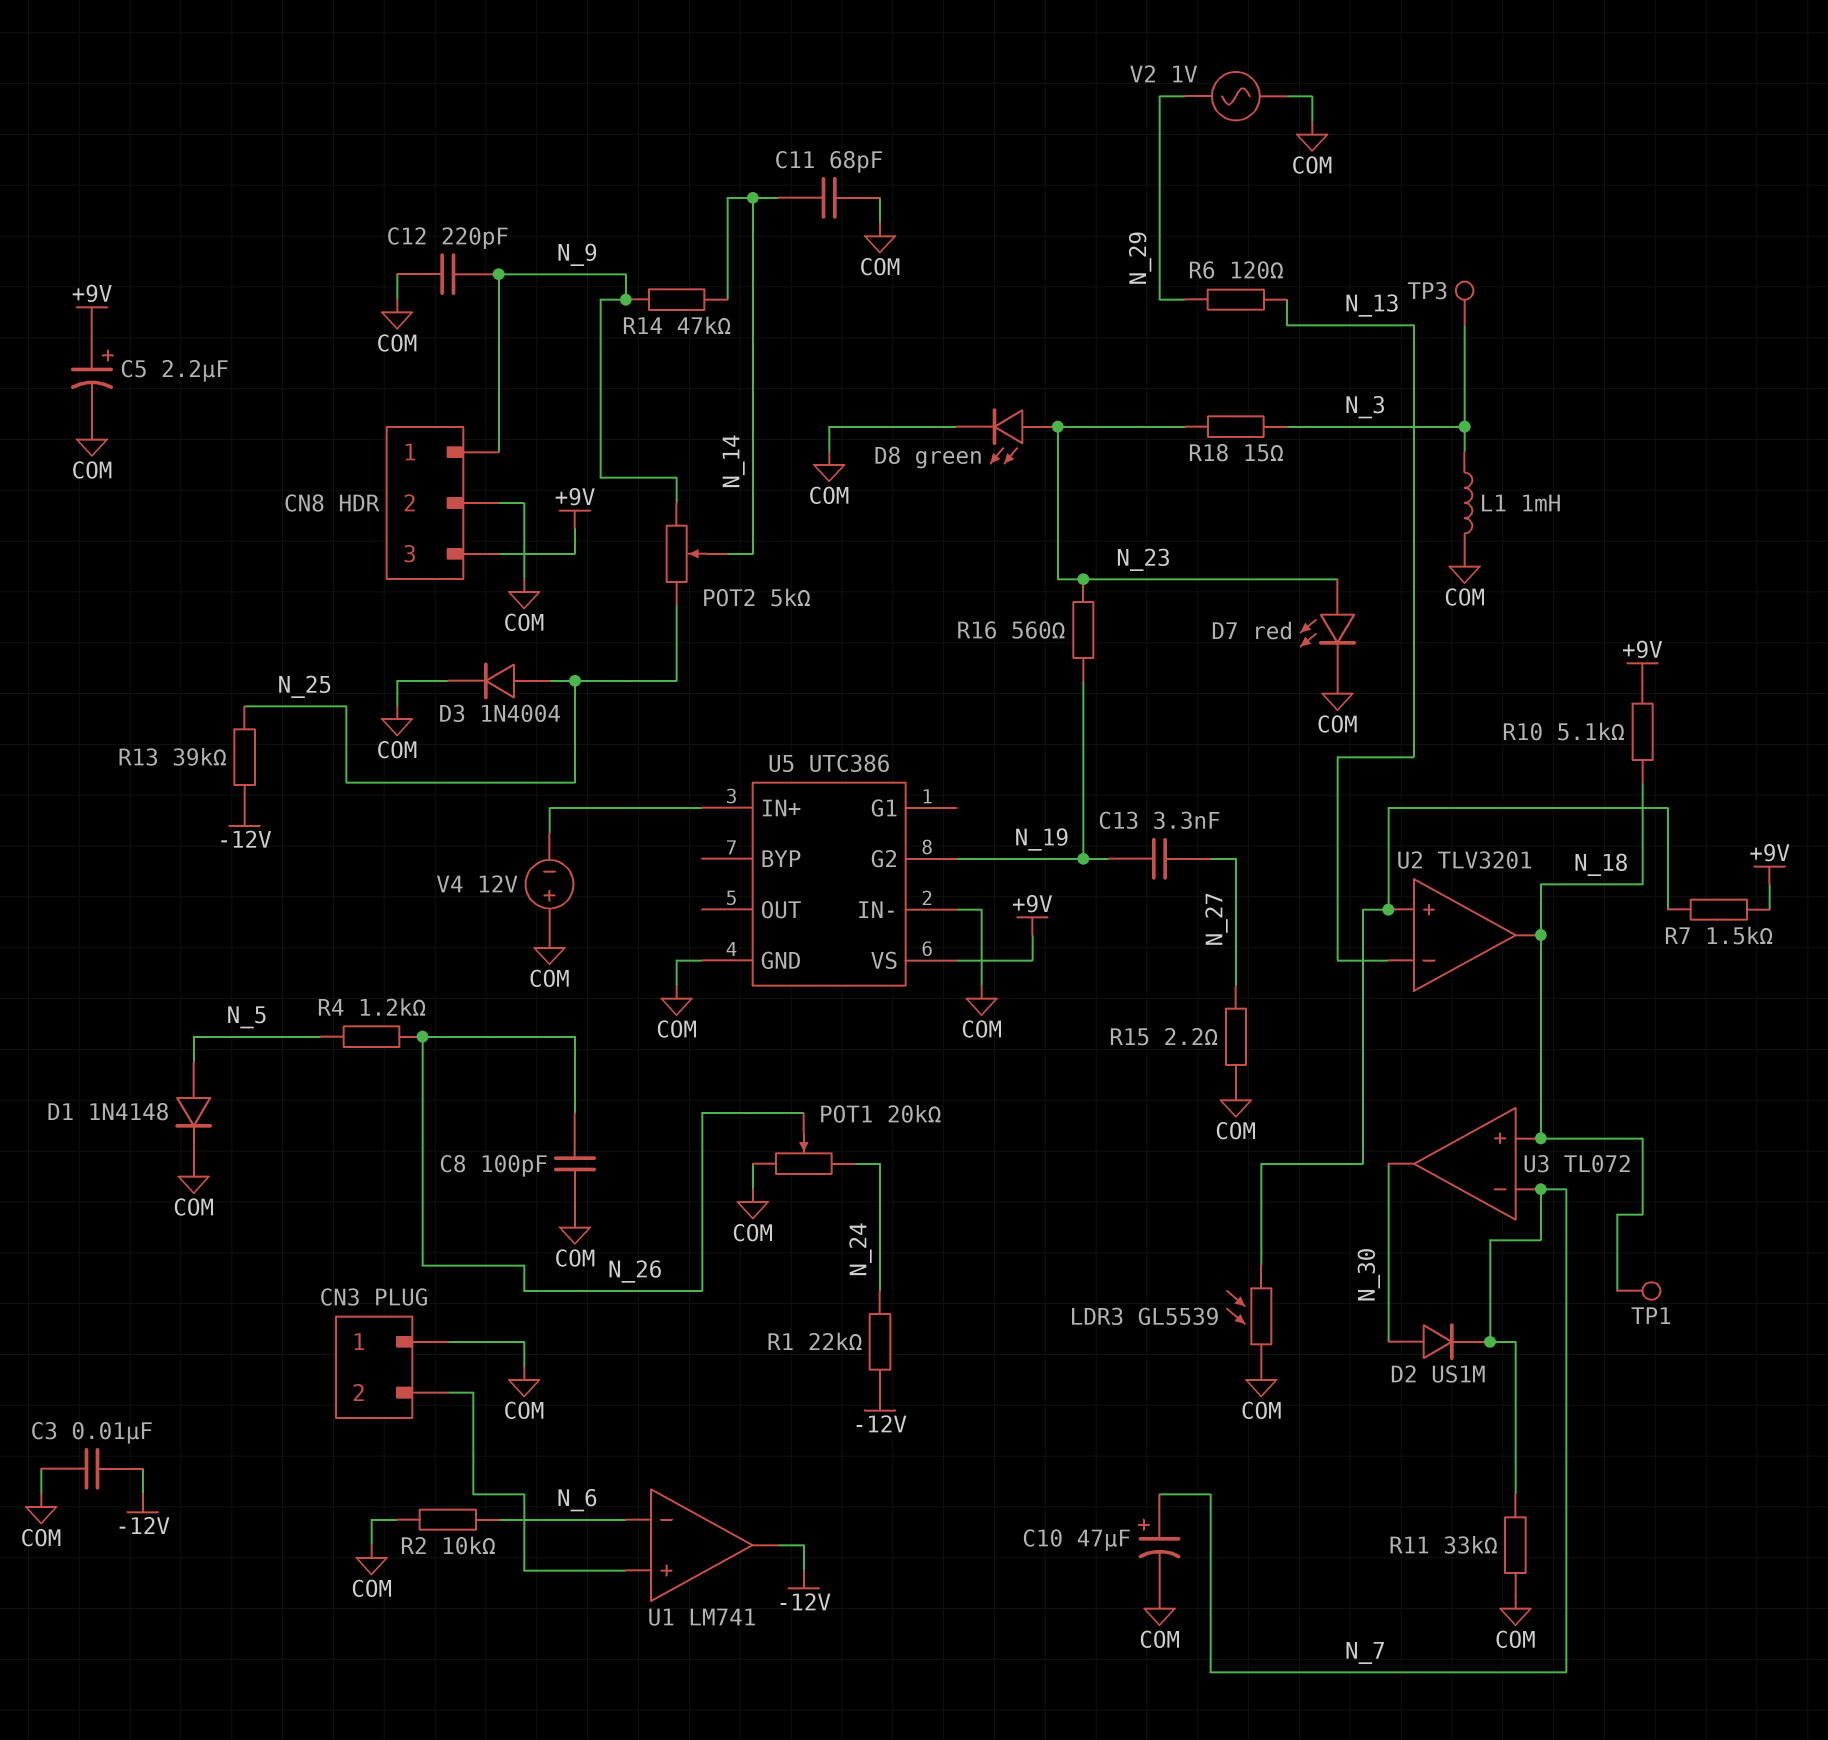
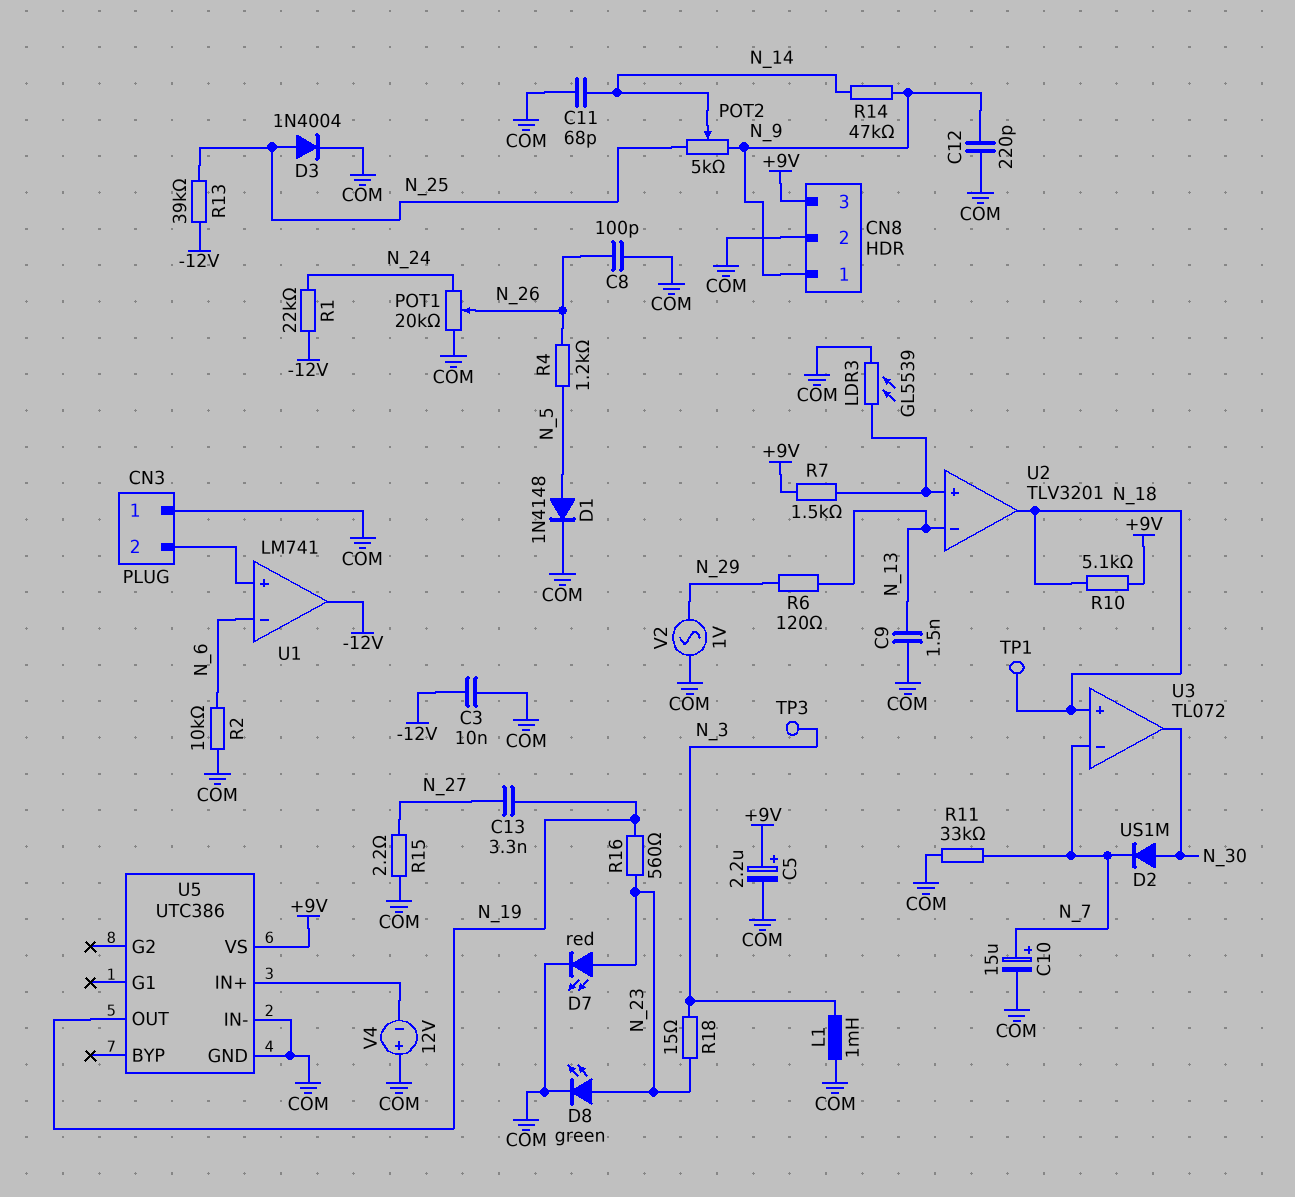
C9: none -> 1.5nF (COM, N_13)
C10: 47uF (plus N_7, minus COM) -> 15uF (plus N_7, minus COM)
U5 pin G2: N_19 -> none
U5 pin OUT: none -> N_19

